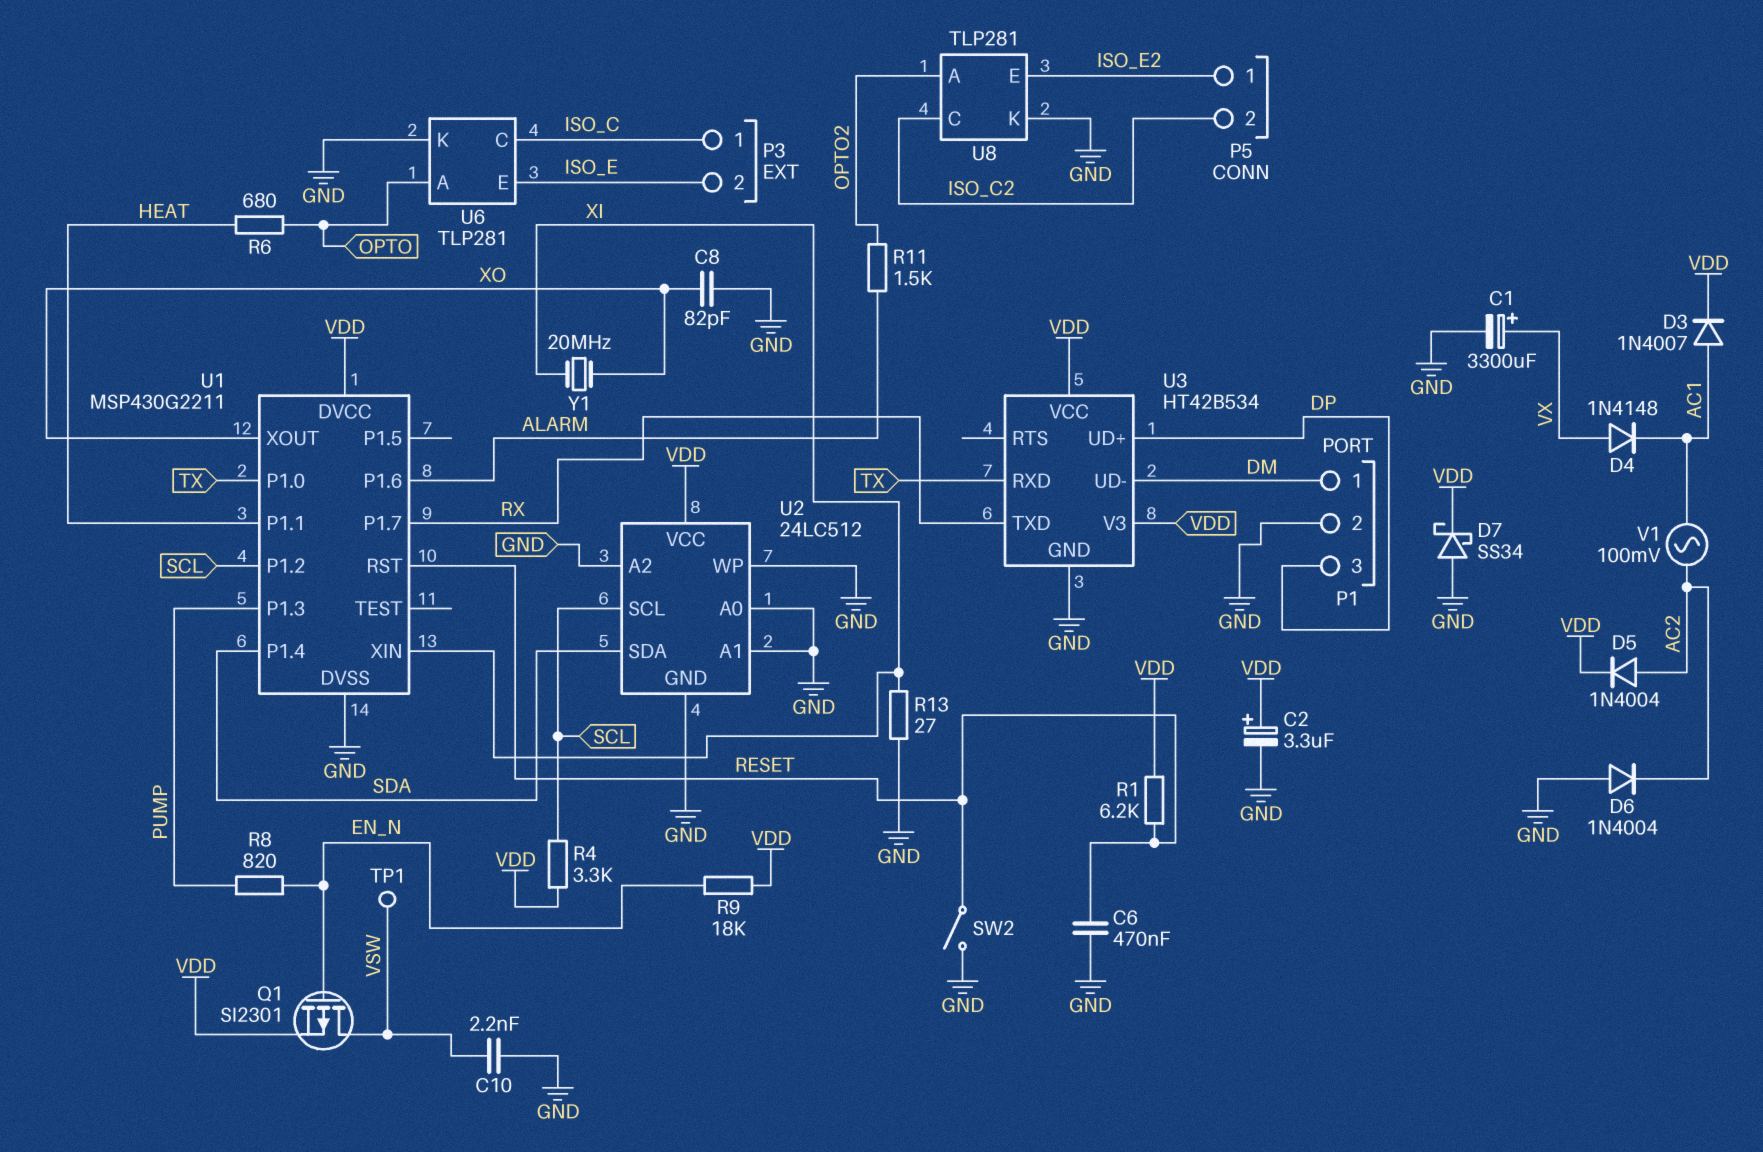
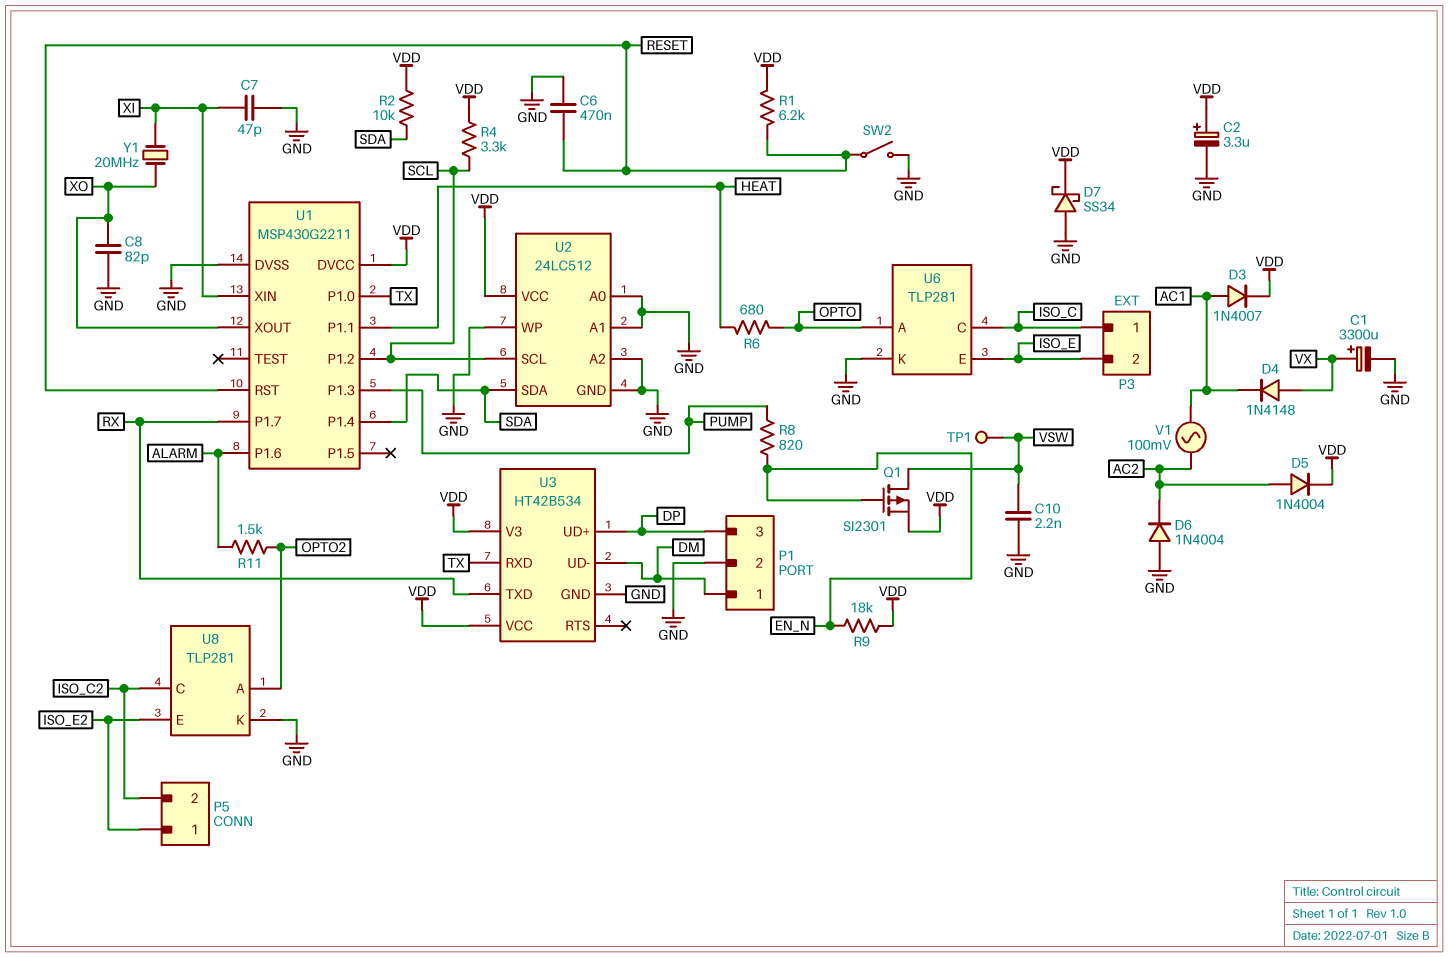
C7: none -> 47pF (GND, XI)
R2: none -> 10k (SDA, VDD)
R13: 27 (GND, XI) -> none

